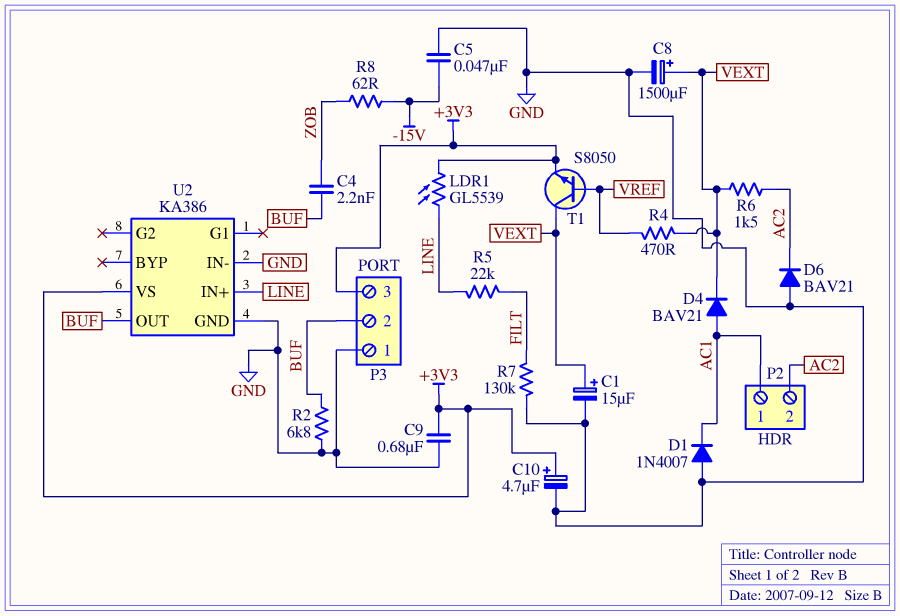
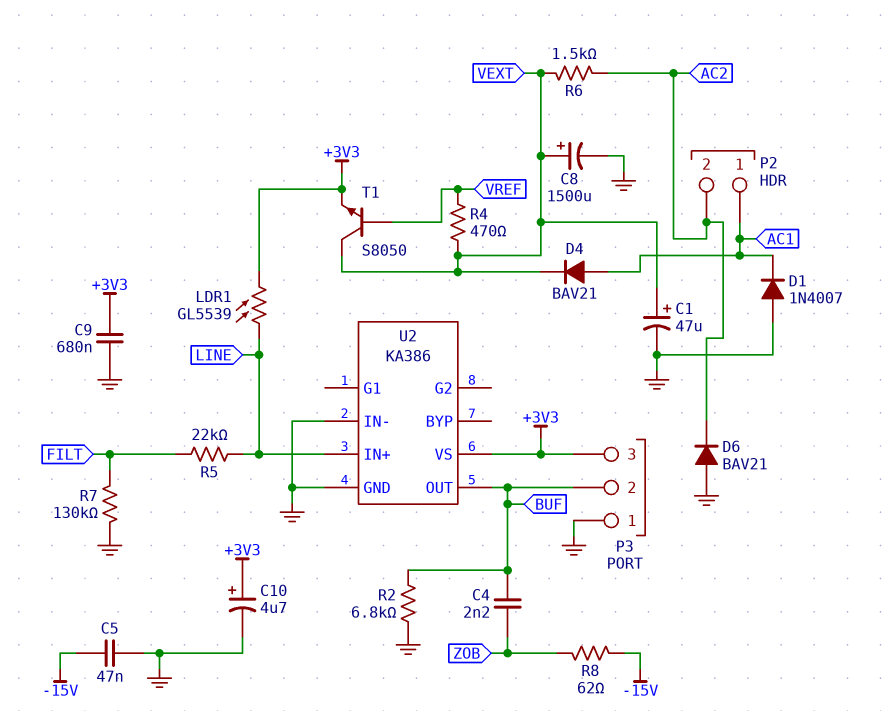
C1: 15uF (plus VEXT, minus GND) -> 47uF (plus VEXT, minus GND)

